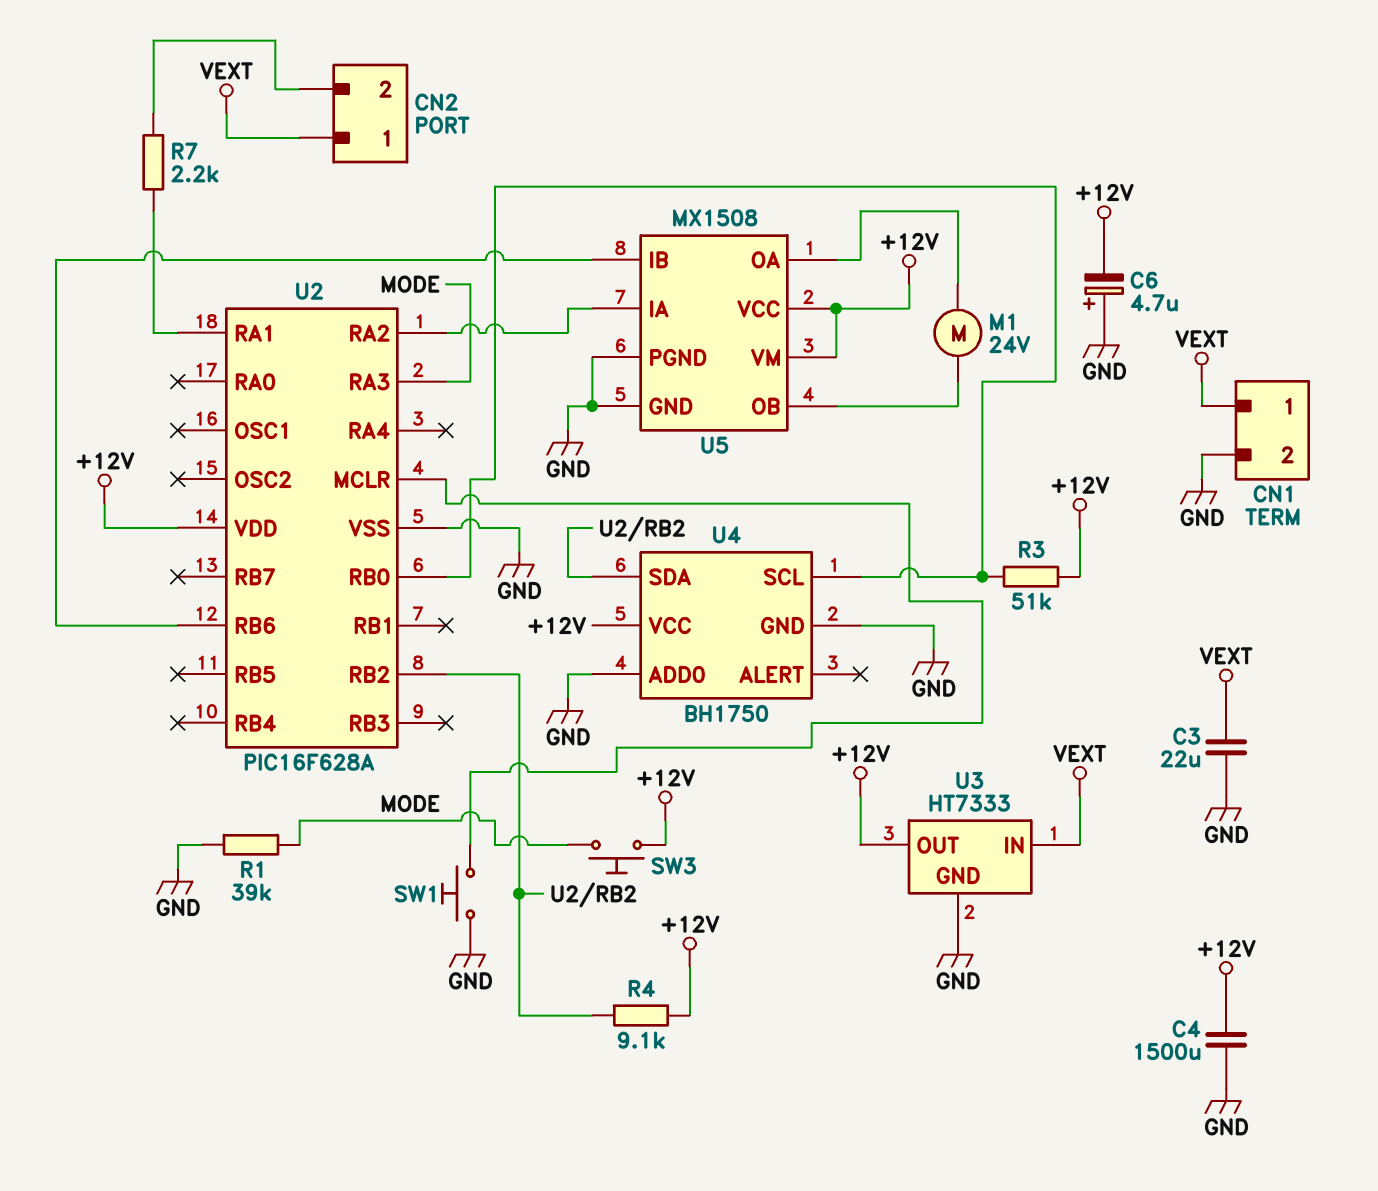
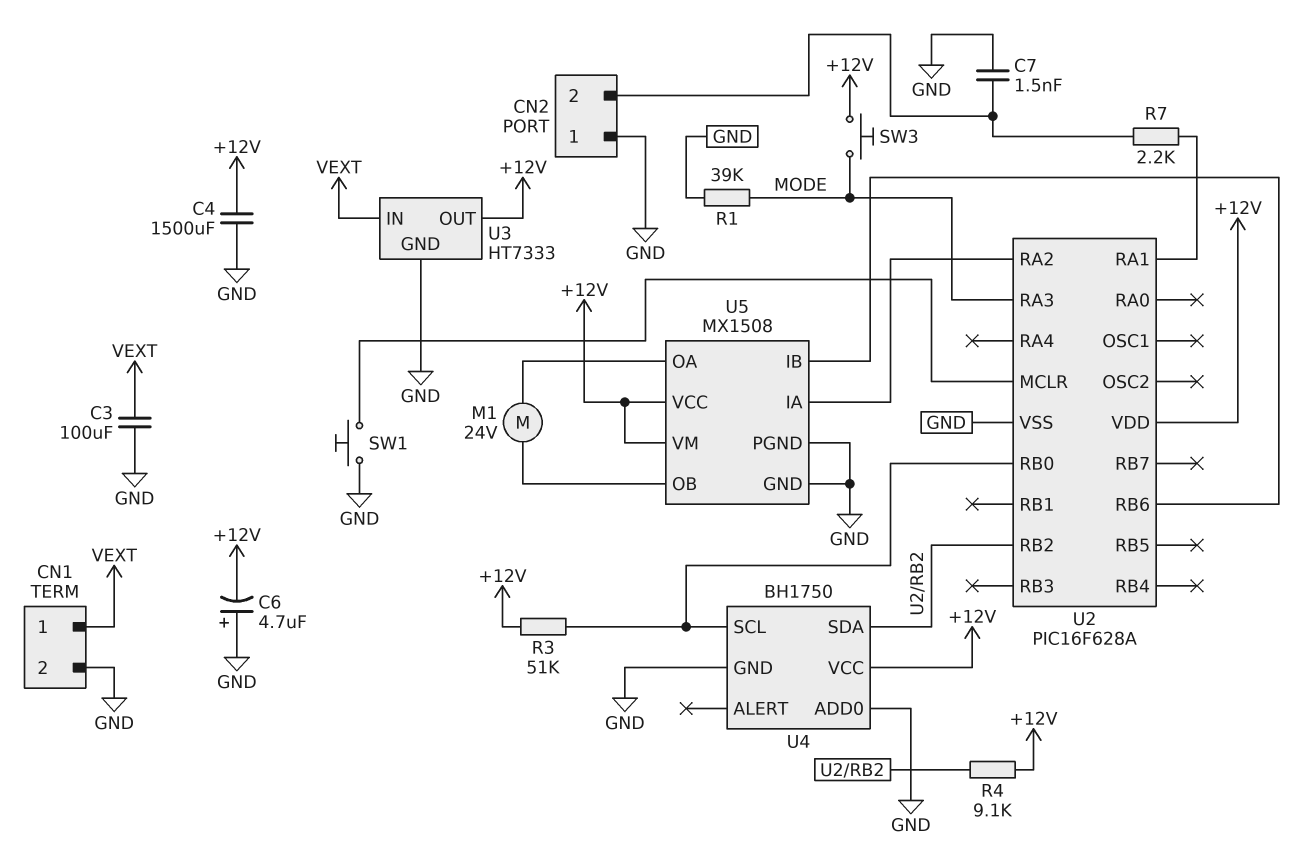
C3: 22uF (GND, VEXT) -> 100uF (GND, VEXT)
C7: none -> 1.5nF (CN2/2, GND)
CN2 pin 1: VEXT -> GND

